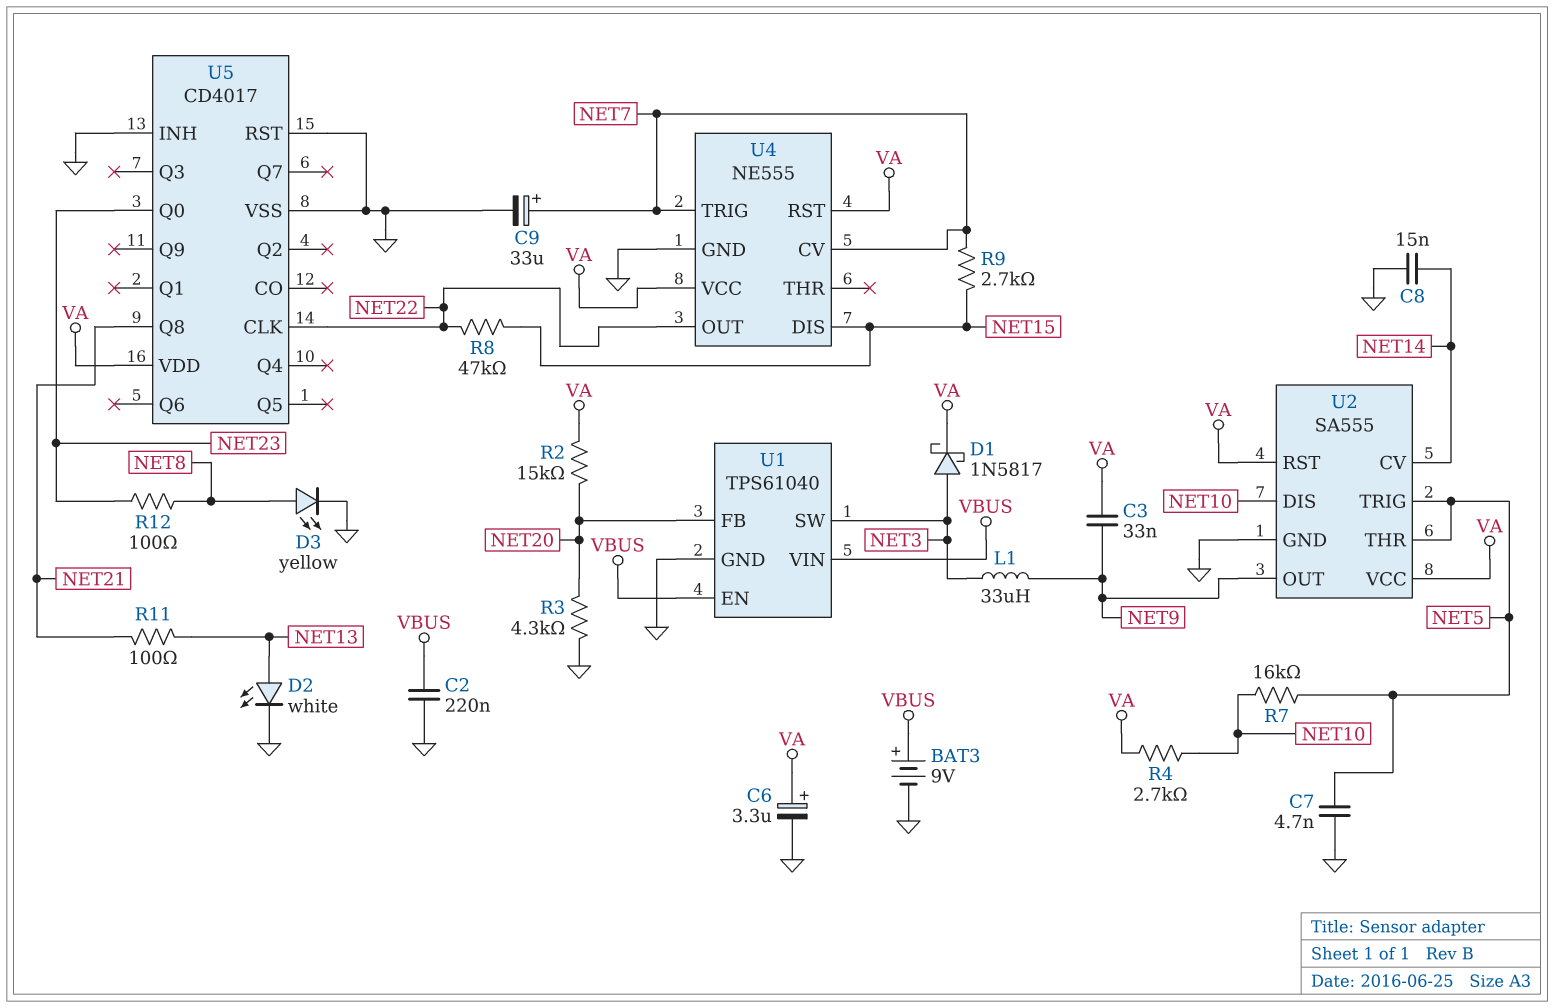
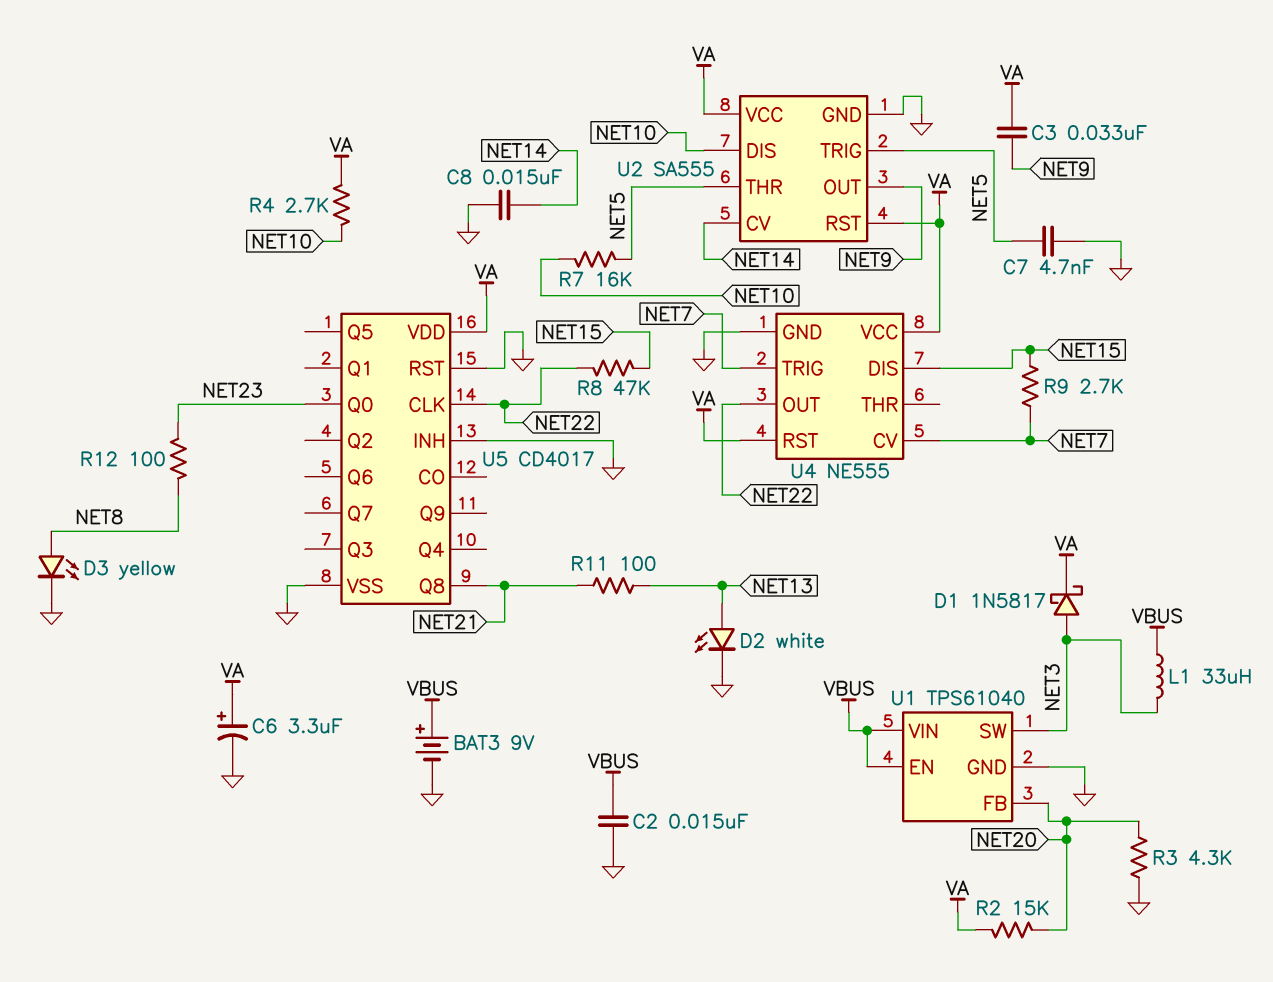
C2: 220nF (GND, VBUS) -> 15nF (GND, VBUS)
C9: 33uF (plus NET7, minus GND) -> none
L1: 33uH (NET3, NET9) -> 33uH (NET3, VBUS)

